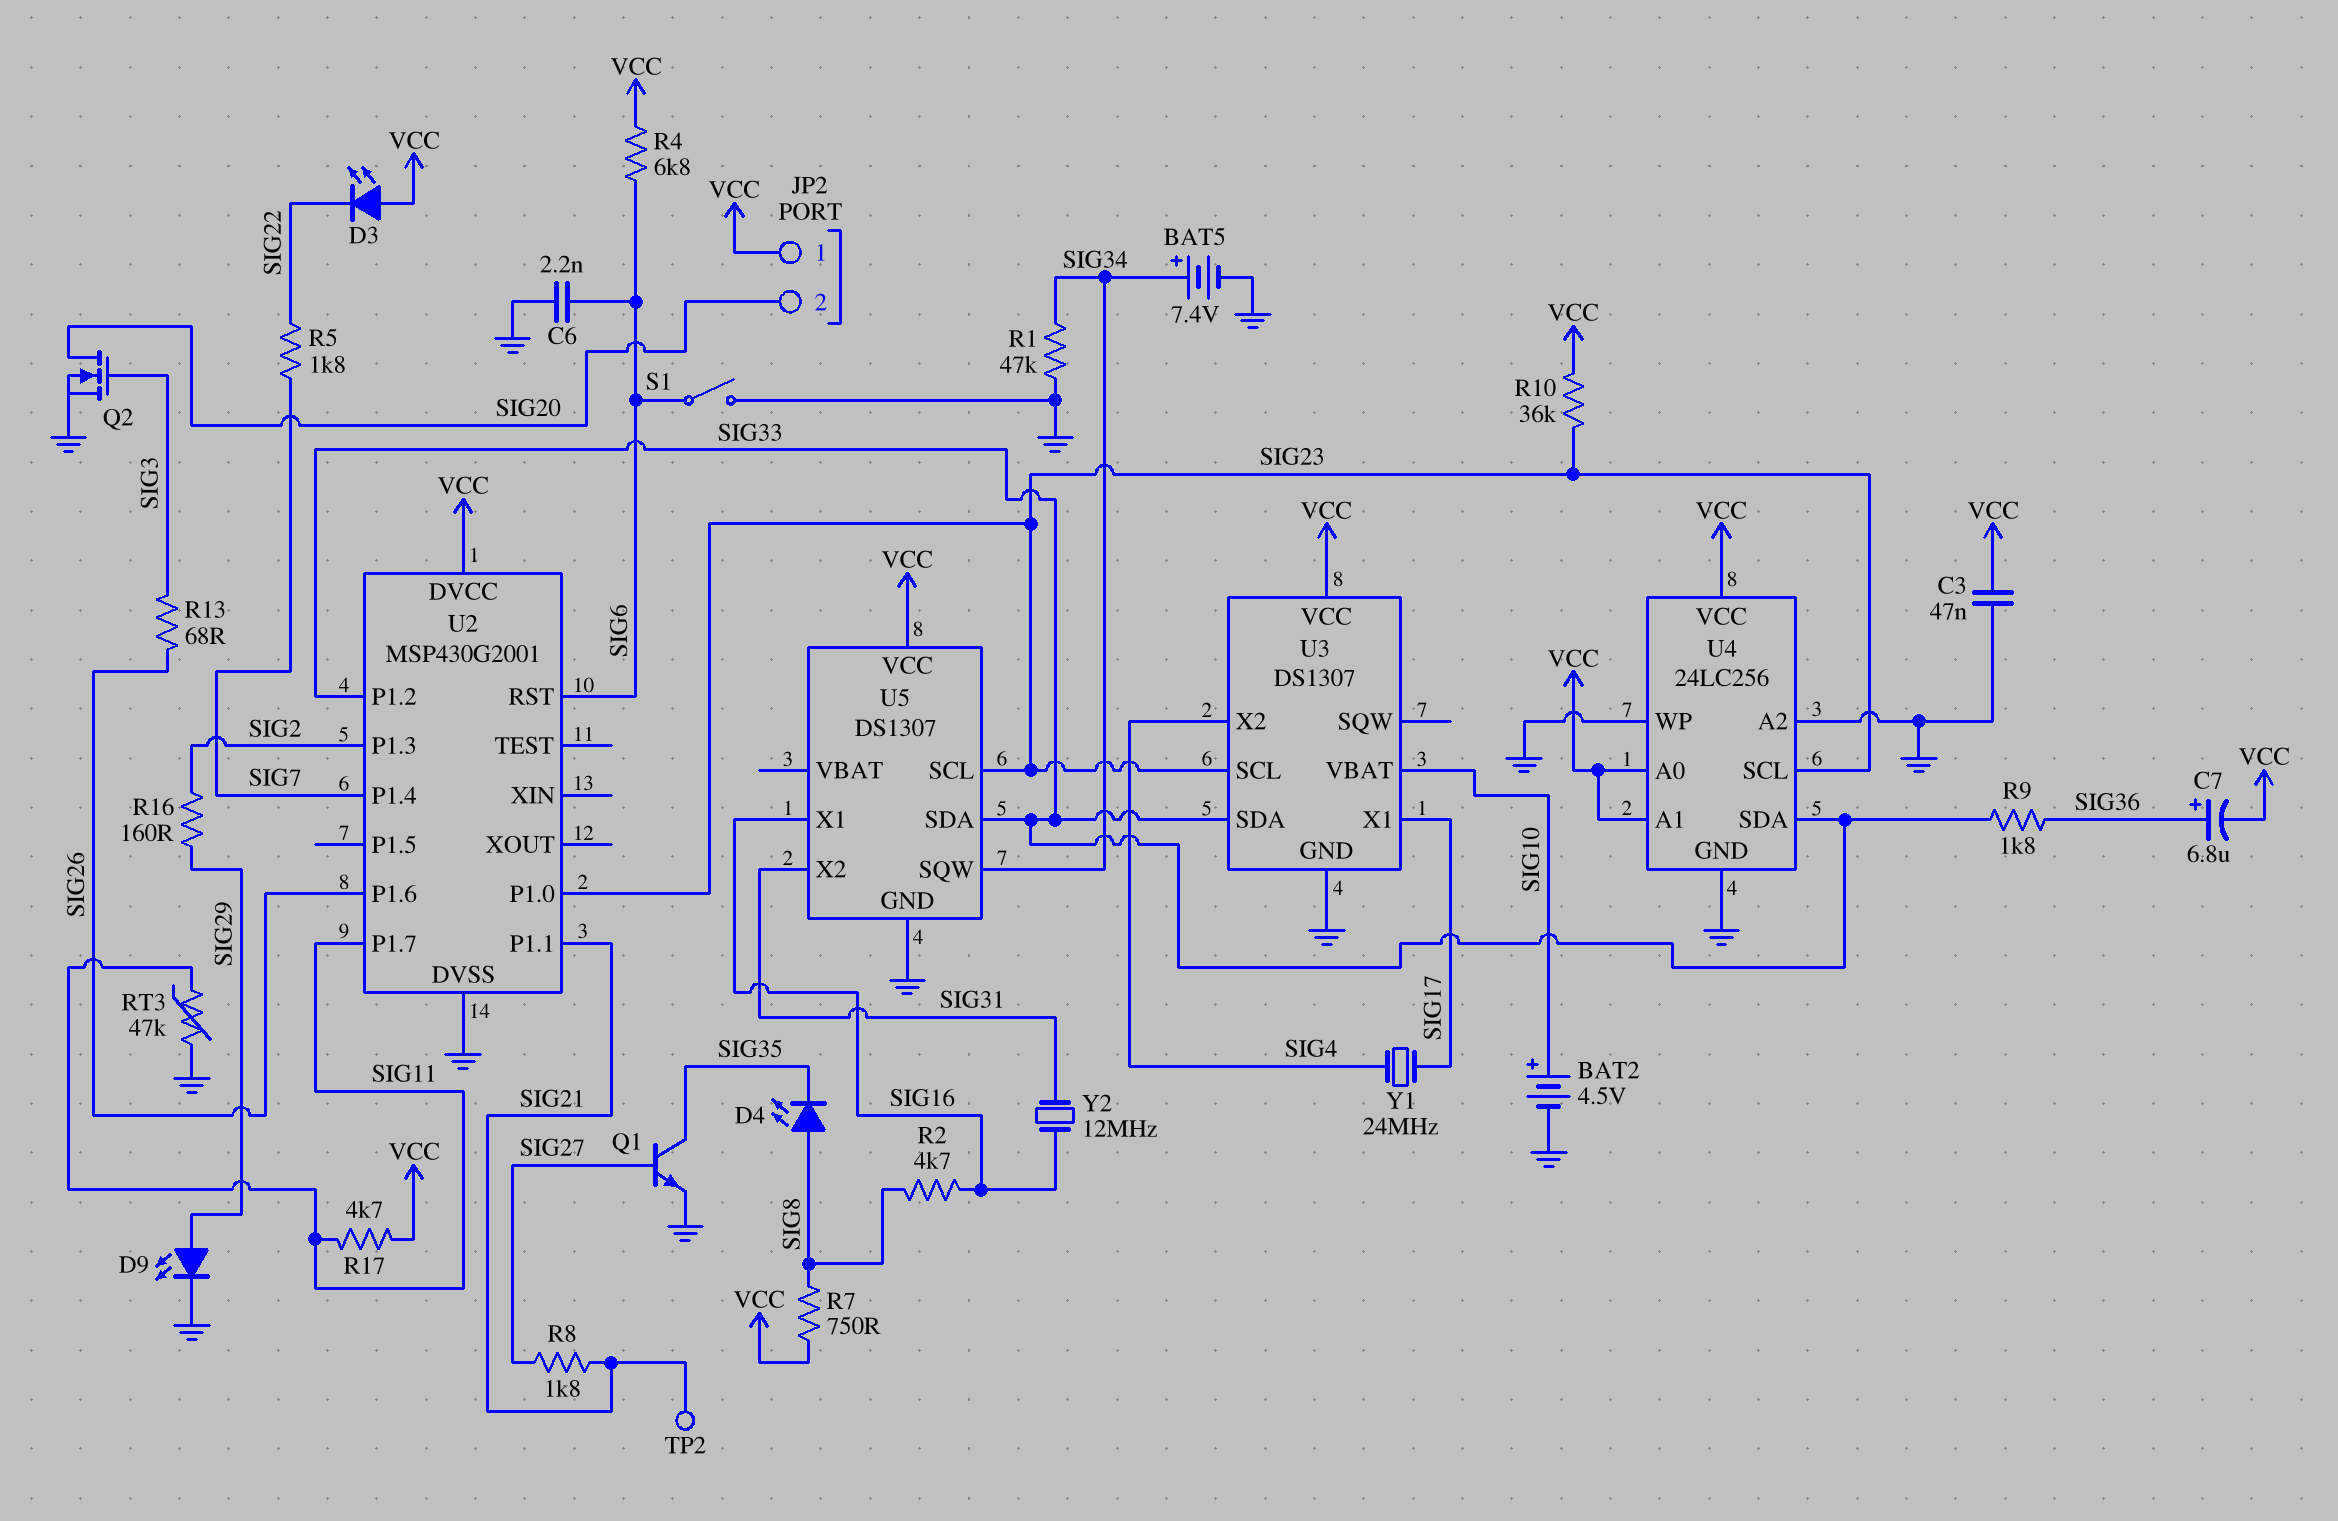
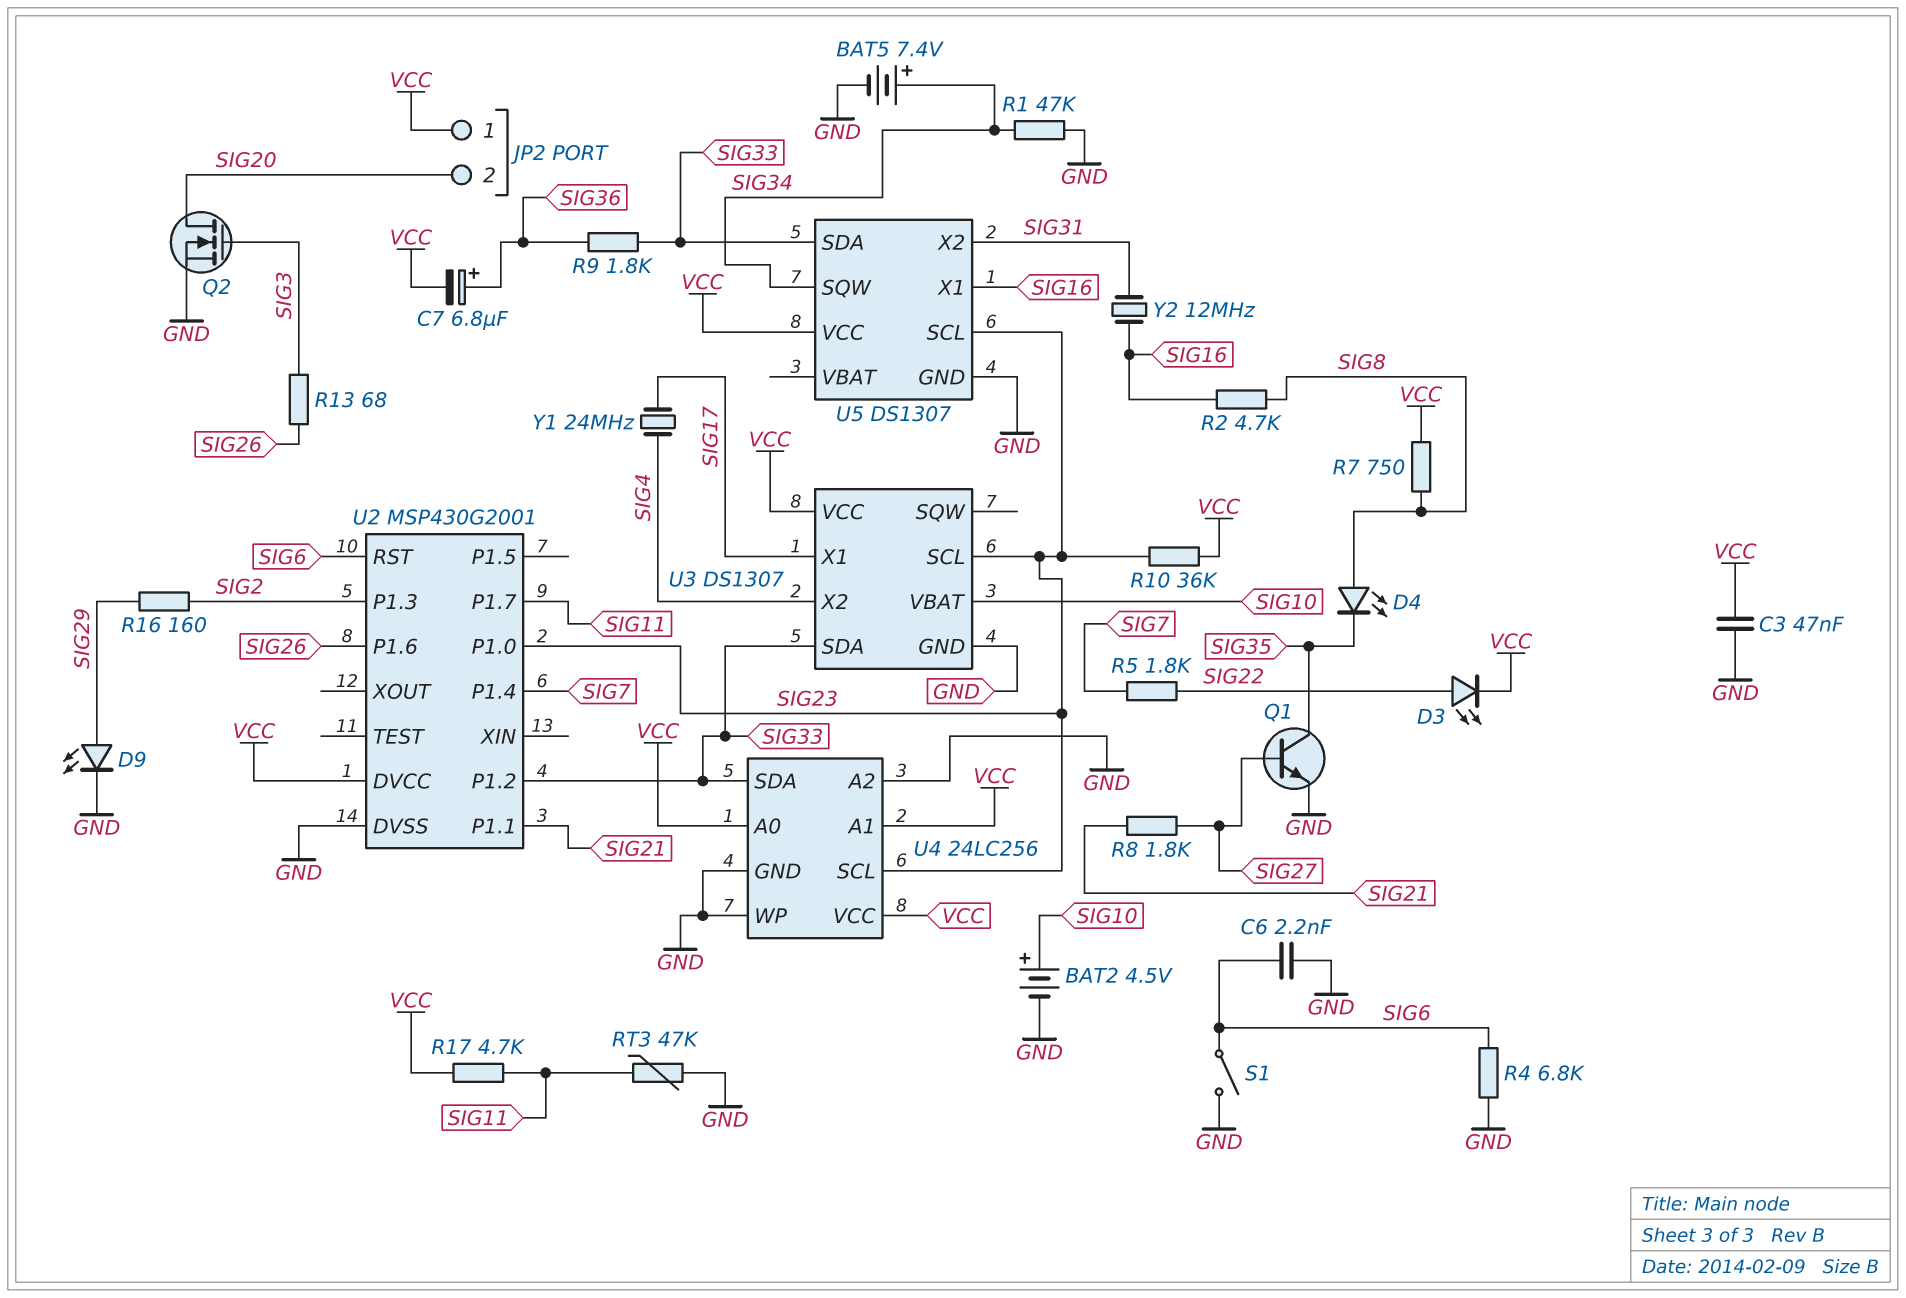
D3: LED (A VCC, K SIG22) -> LED (A SIG22, K VCC)
R4: 6.8k (SIG6, VCC) -> 6.8k (GND, SIG6)
TP2: test point (SIG21) -> none

